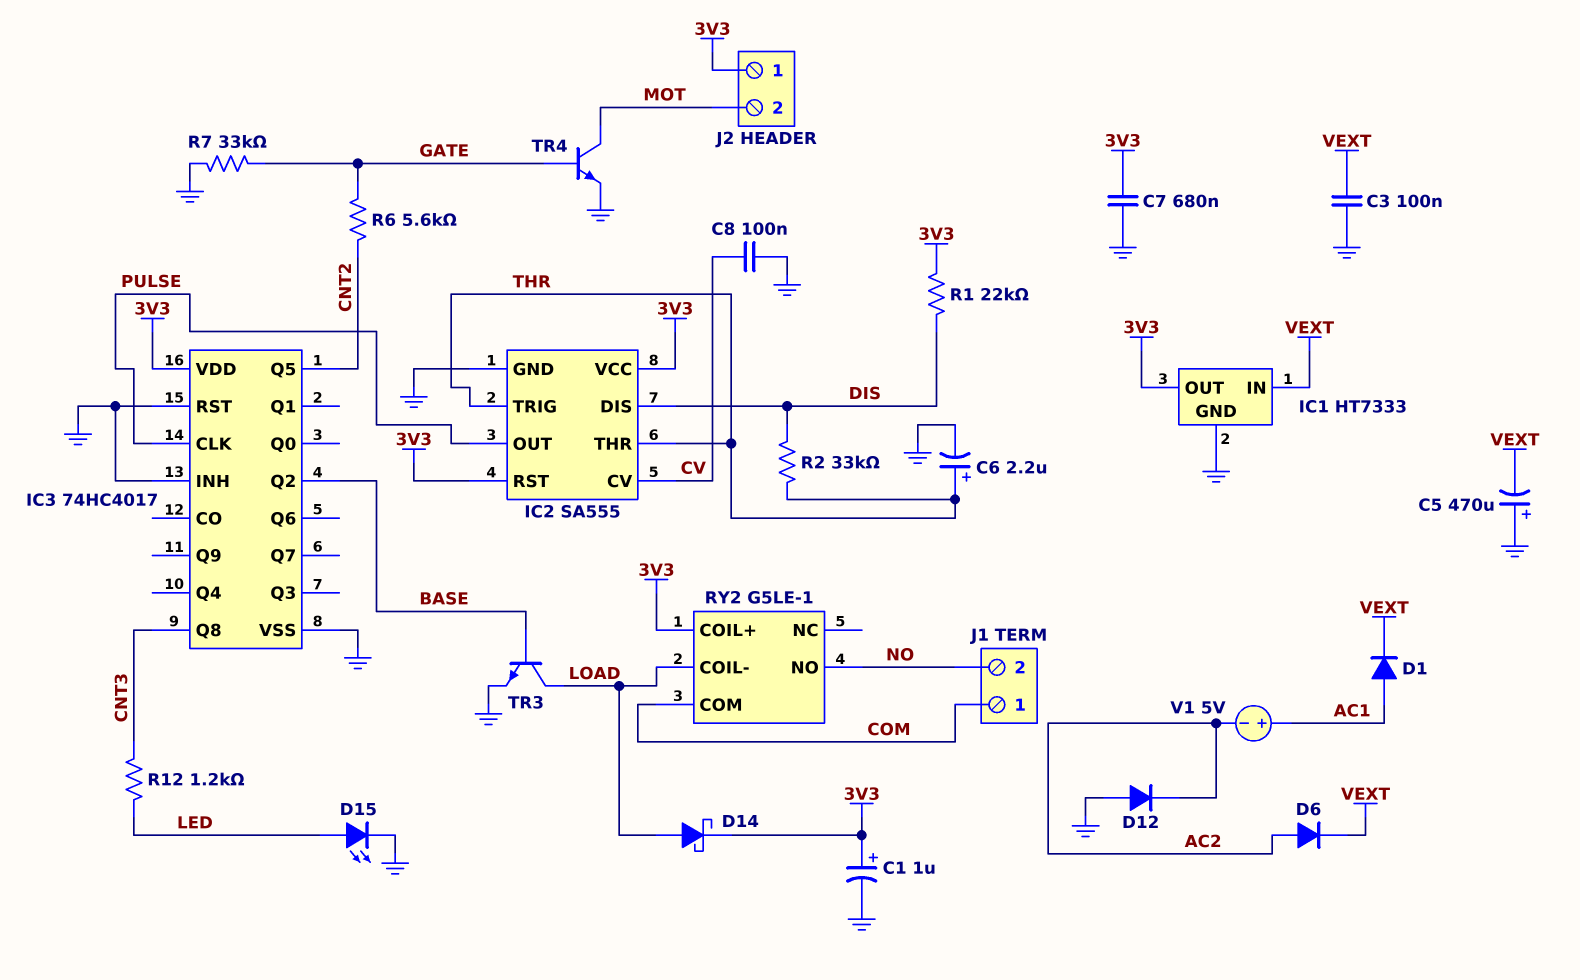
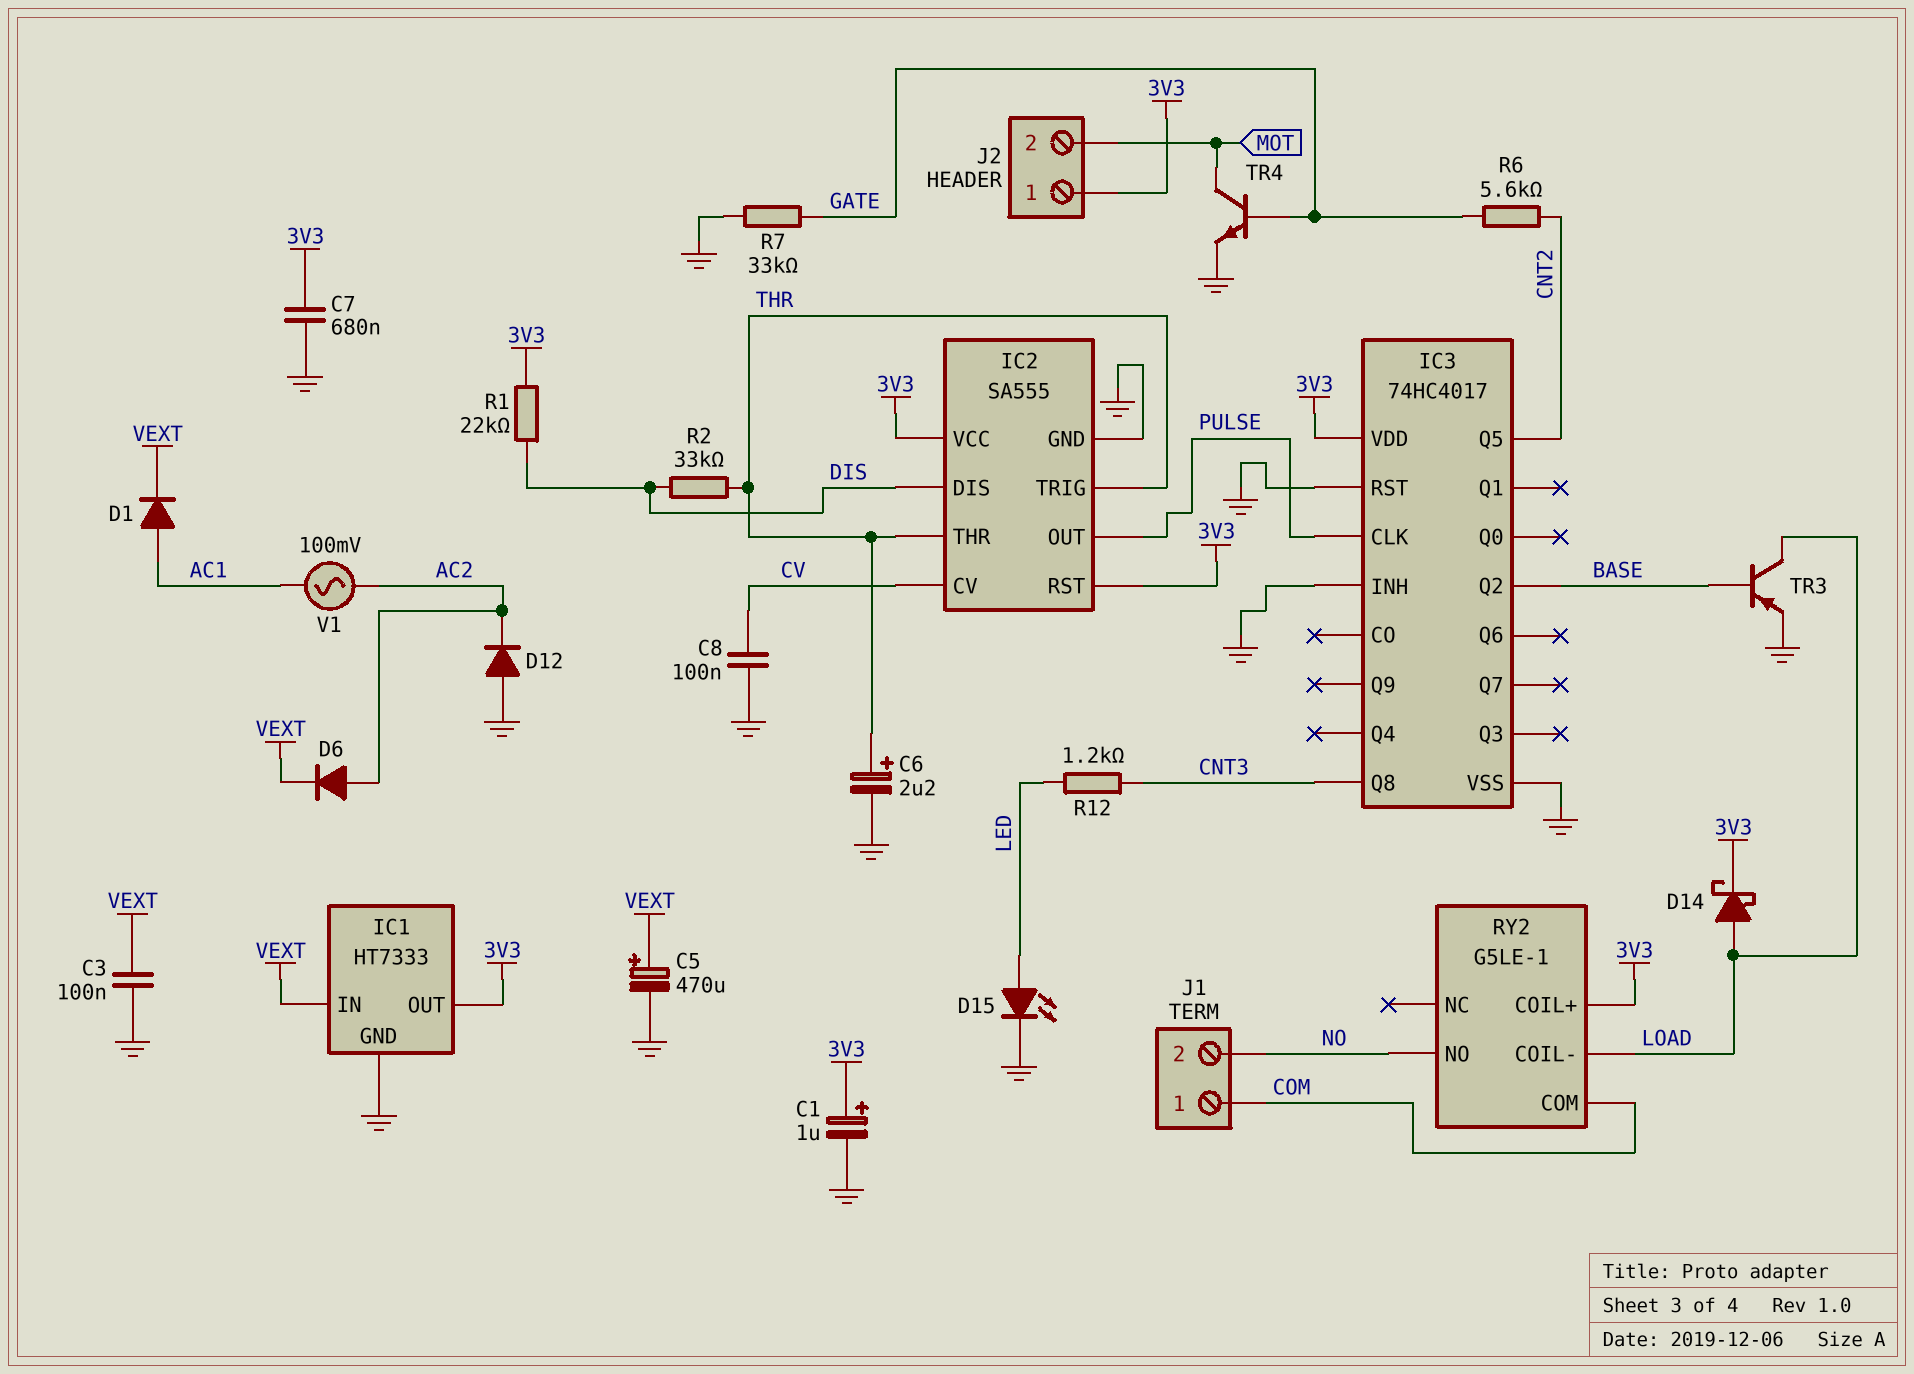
C5: 470uF (plus GND, minus VEXT) -> 470uF (plus VEXT, minus GND)
TR3: NPN (B BASE, C LOAD, E GND) -> PNP (B BASE, C LOAD, E GND)
V1: 5V (plus AC1, minus AC2) -> AC 100mV (AC1, AC2)

